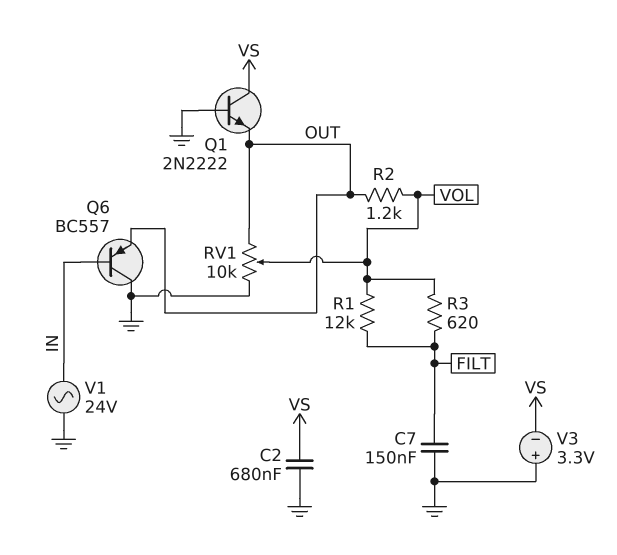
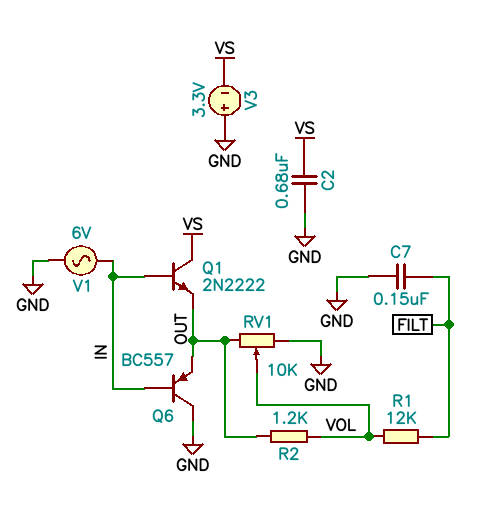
Q1: NPN 2N2222 (B GND, C VS, E OUT) -> NPN 2N2222 (B IN, C VS, E OUT)
R3: 620 (FILT, VOL) -> none
V1: AC 24V (GND, IN) -> AC 6V (GND, IN)

